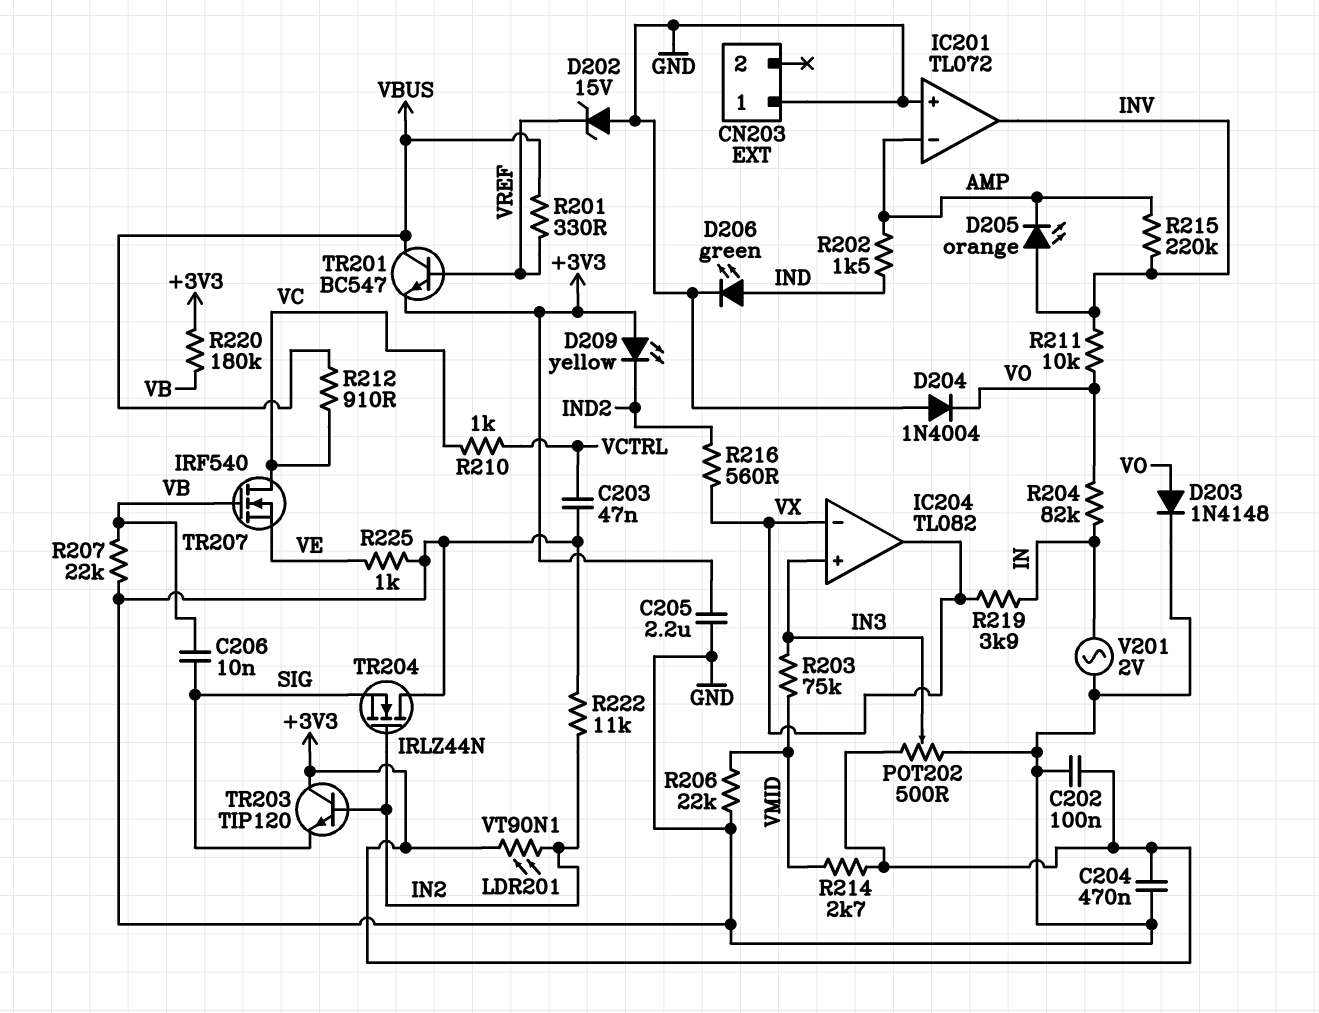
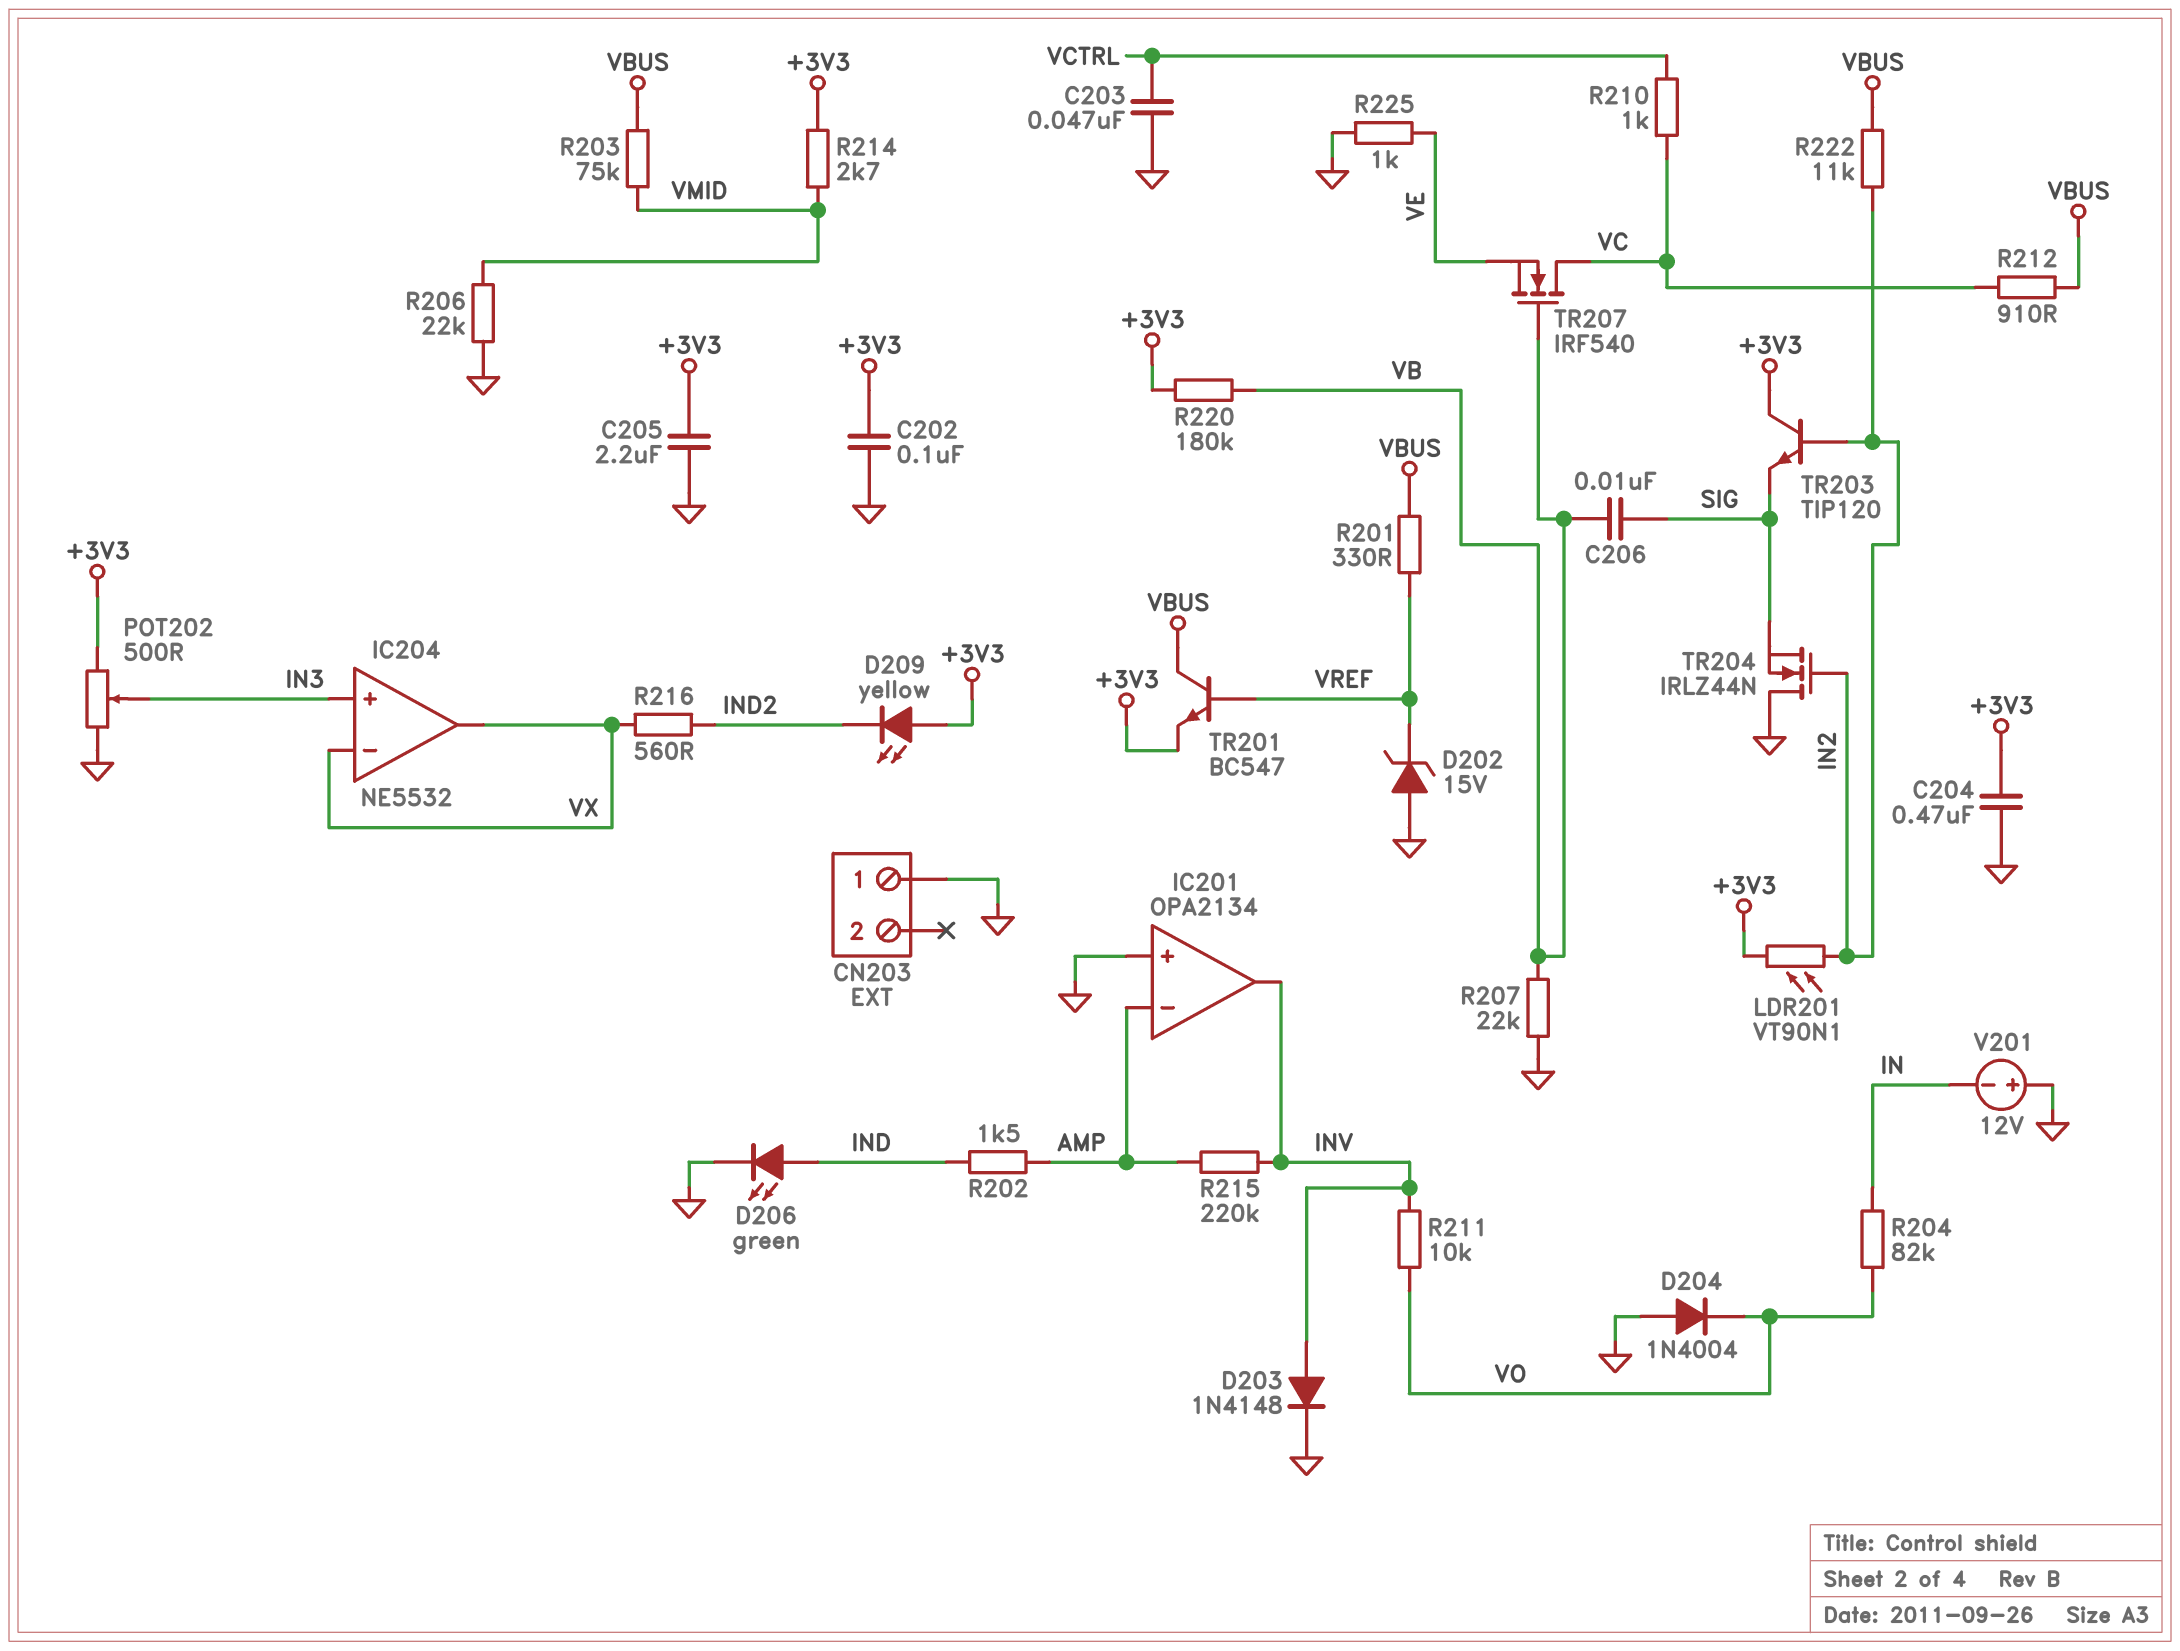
D203: diode 1N4148 (A VO, K GND) -> diode 1N4148 (A INV, K GND)
D205: LED orange (A INV, K AMP) -> none
IC201: TL072 -> OPA2134
IC204: TL082 -> NE5532
R203: 75k (IN3, VMID) -> 75k (VBUS, VMID)
R219: 3.9k (IN, VX) -> none
R222: 11k (GND, IN2) -> 11k (IN2, VBUS)
V201: AC 2V (GND, IN) -> 12V (plus GND, minus IN)

